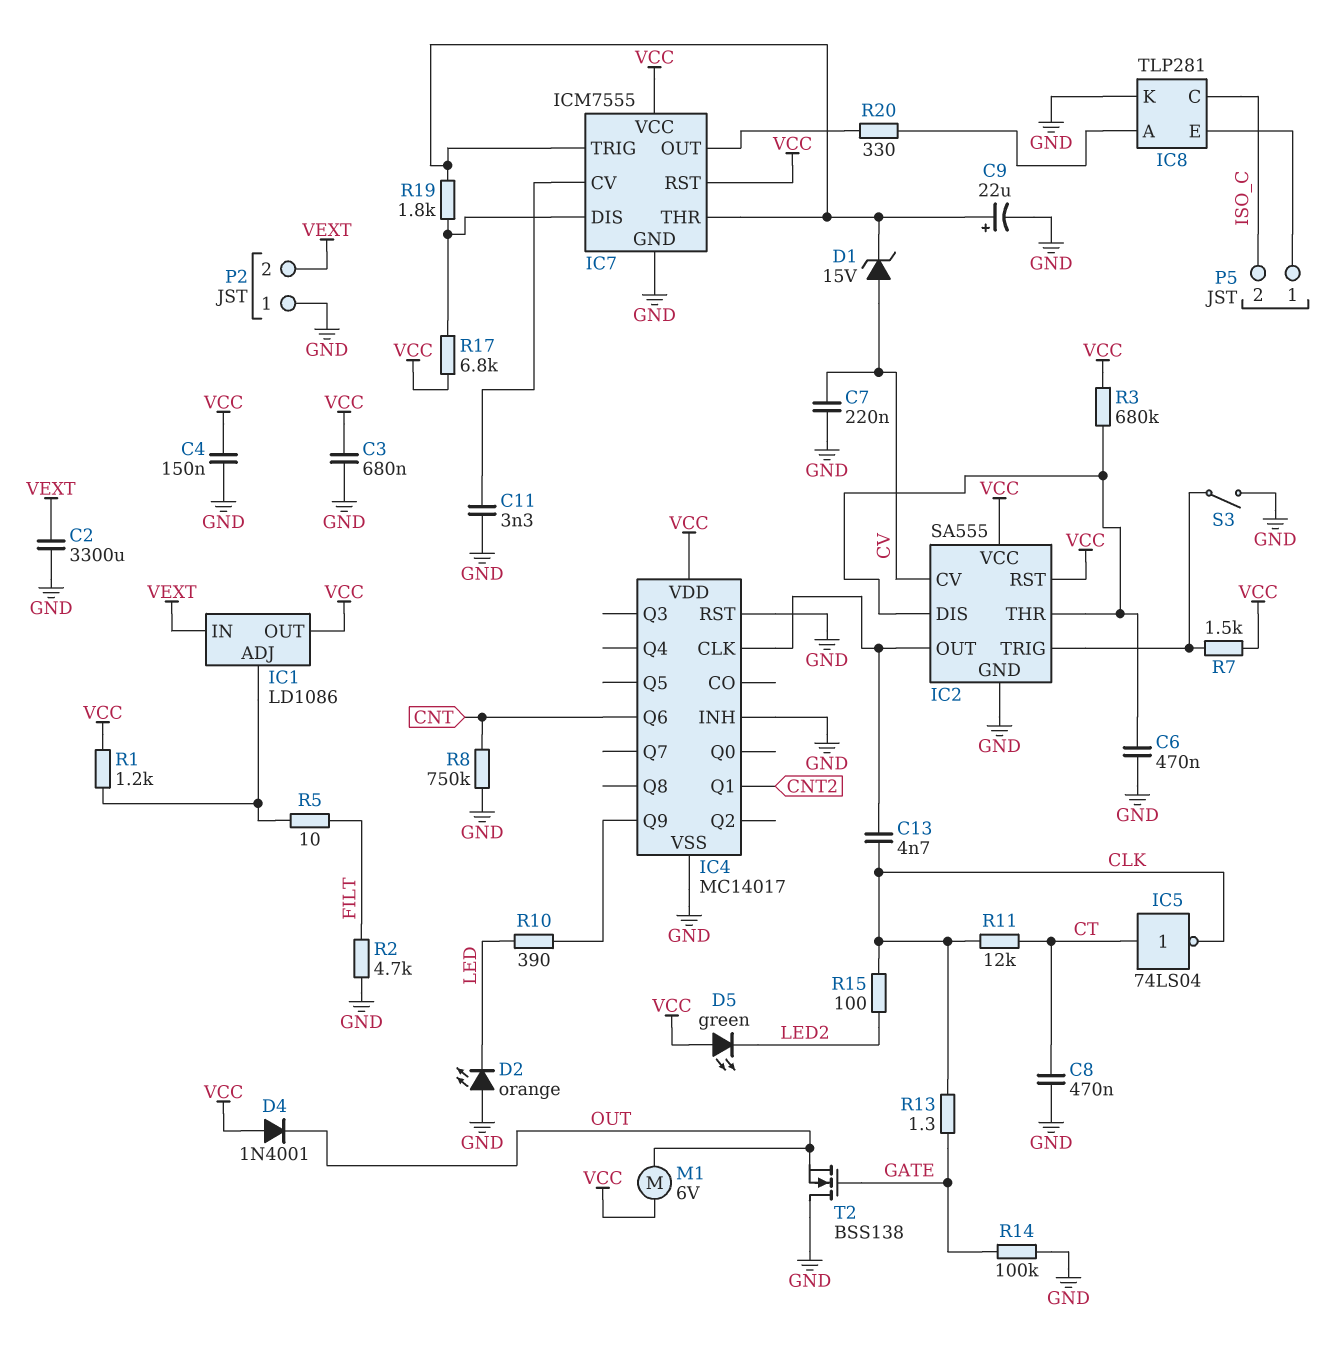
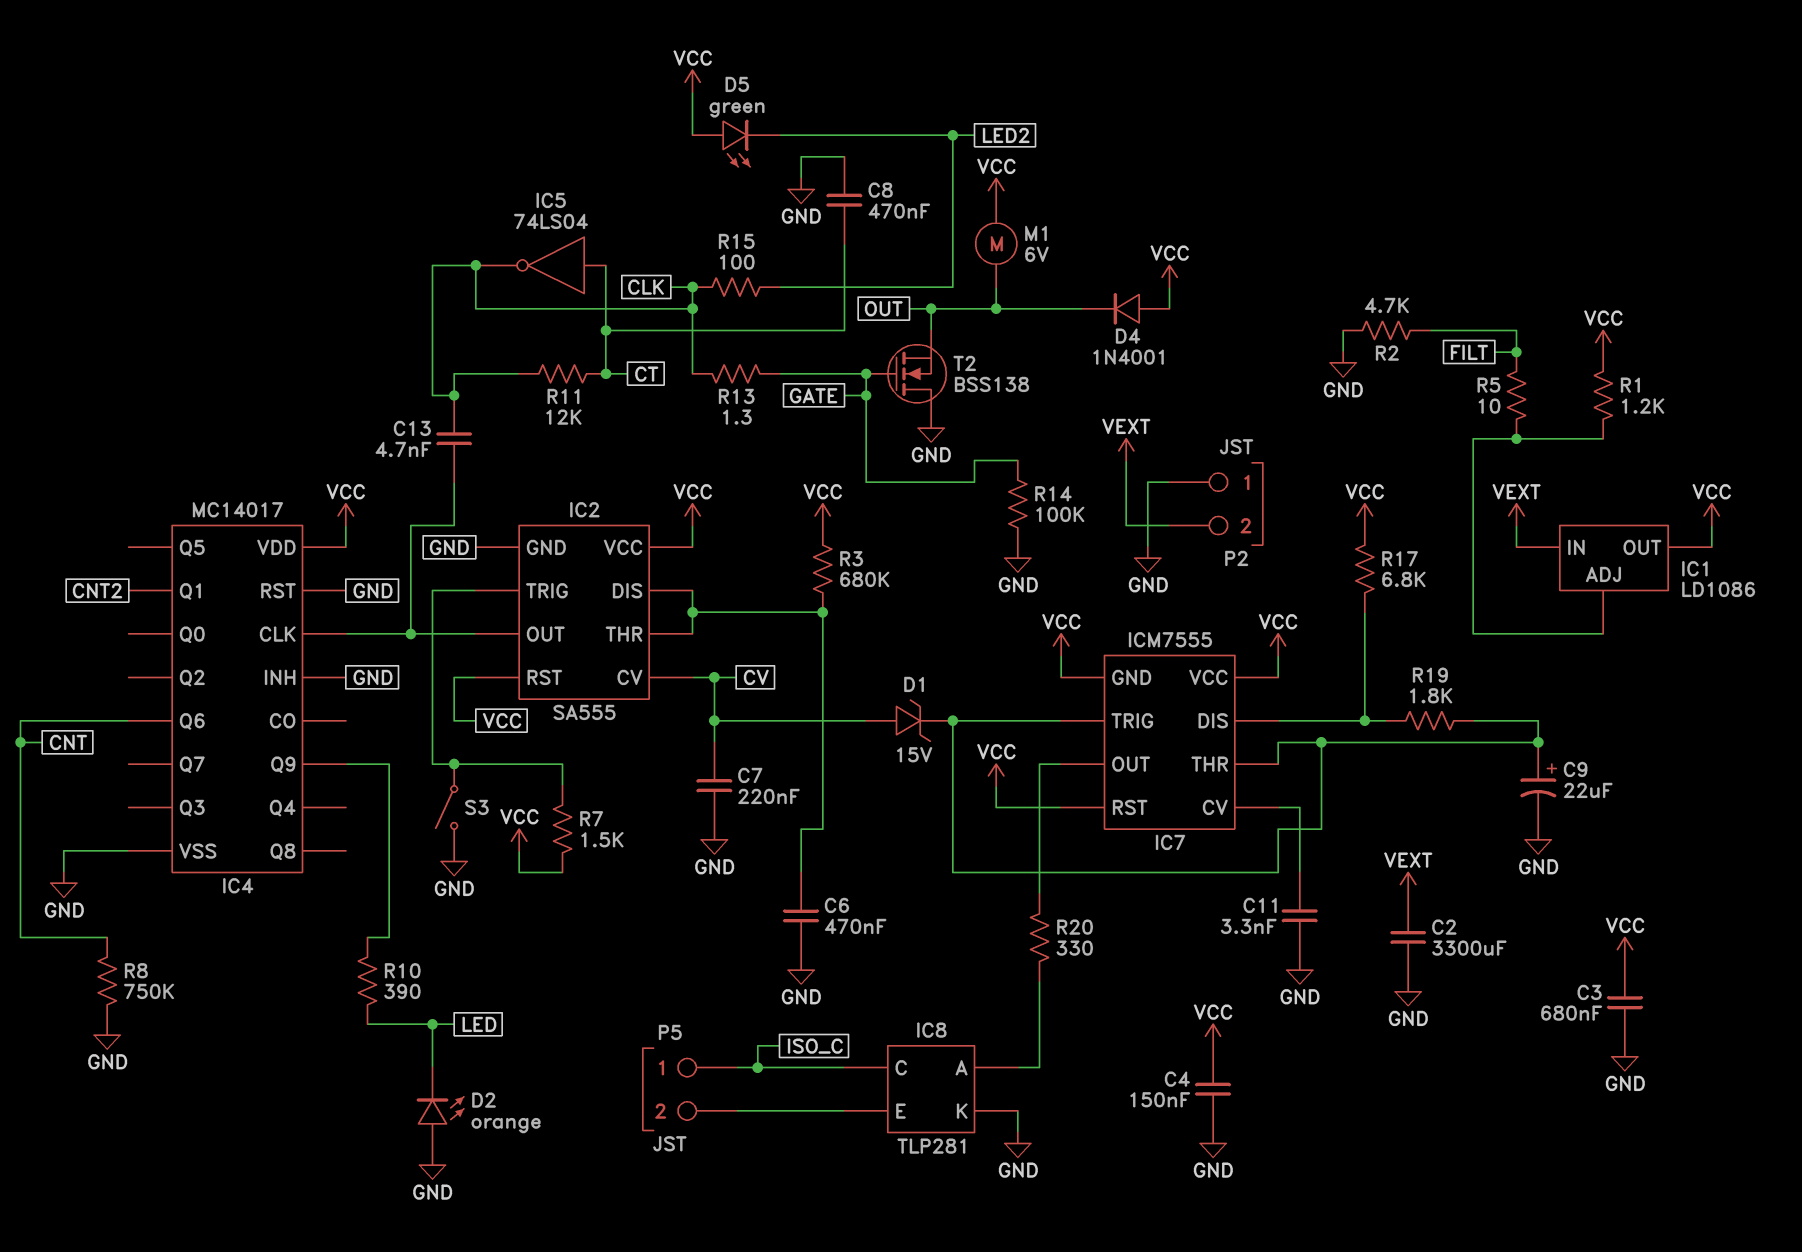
IC7 pin GND: GND -> VCC
P5 pin 1: IC8/E -> ISO_C
P5 pin 2: ISO_C -> IC8/E

